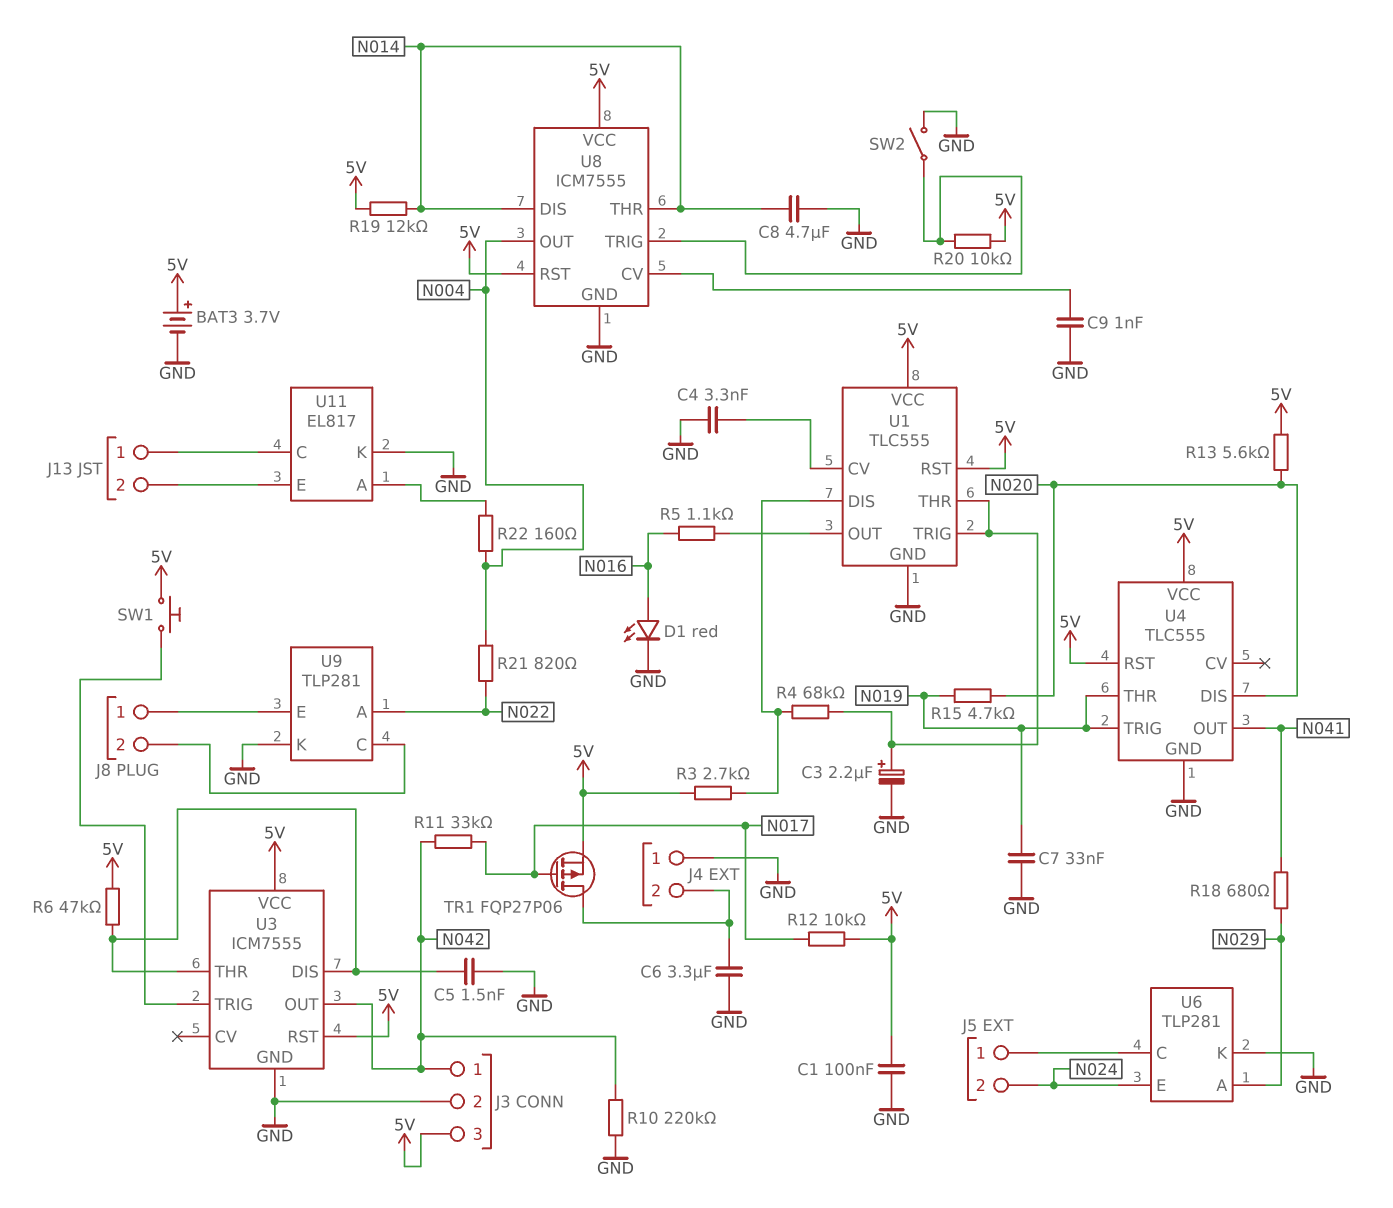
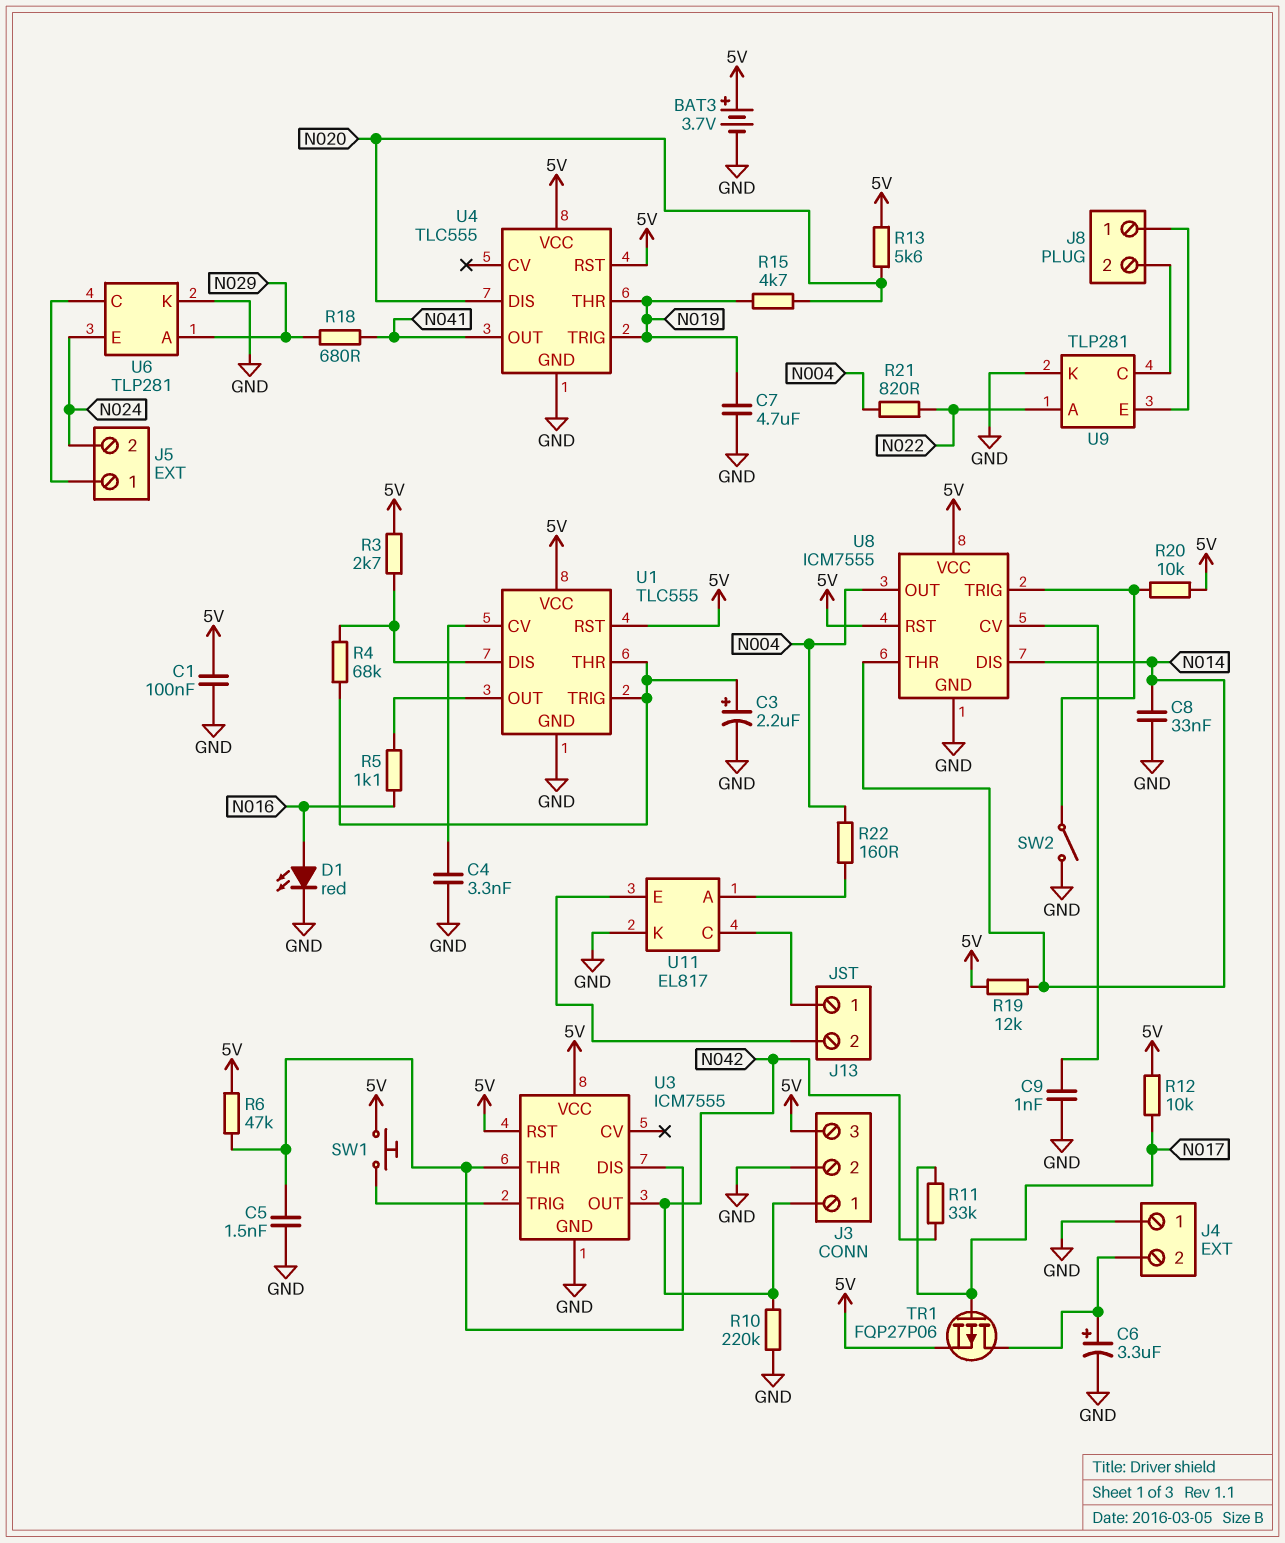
C6: 3.3uF (GND, J4/2) -> 3.3uF (plus J4/2, minus GND)
C7: 33nF (GND, N019) -> 4.7uF (GND, N019)
C8: 4.7uF (GND, N014) -> 33nF (GND, N014)

